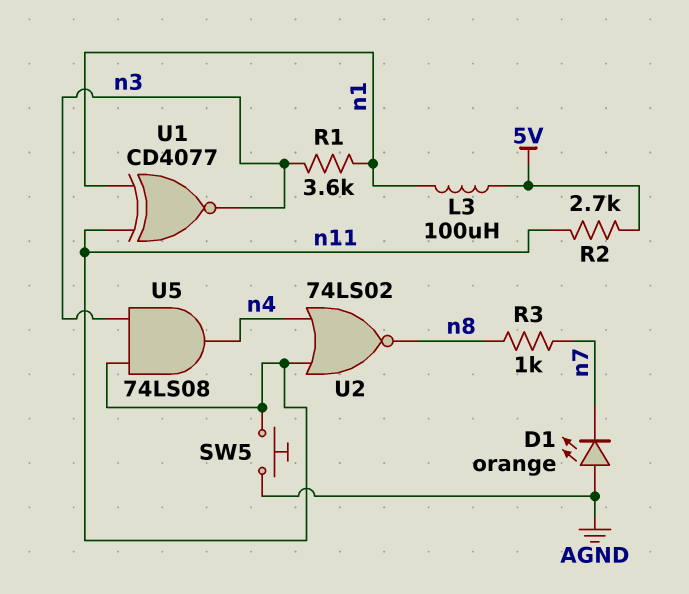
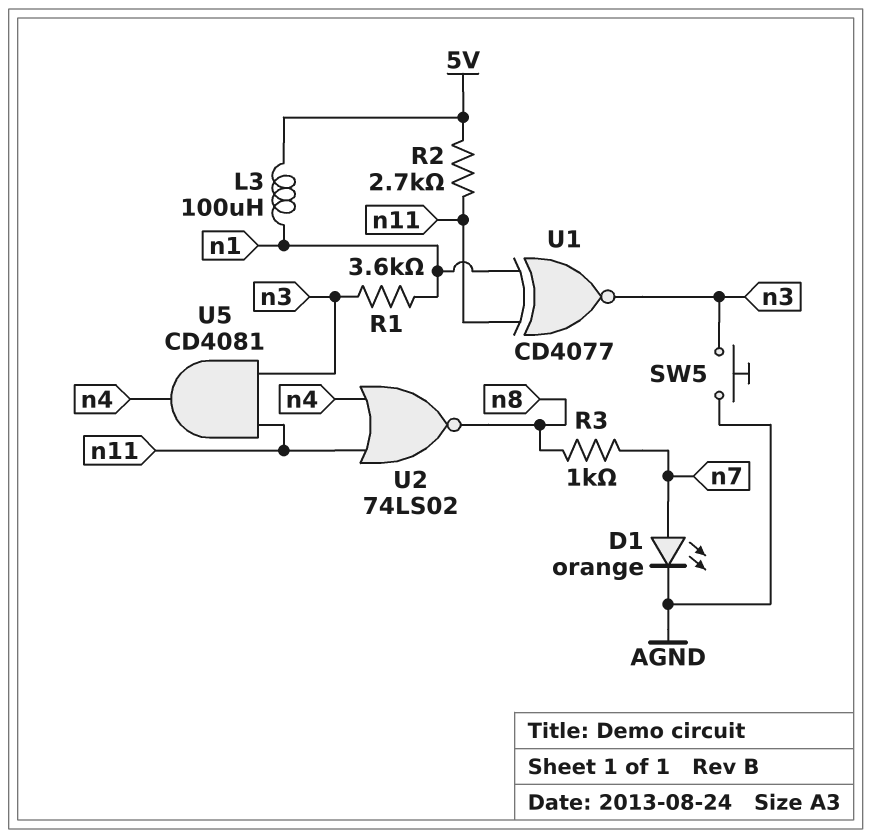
D1: LED orange (A AGND, K n7) -> LED orange (A n7, K AGND)
SW5: button (AGND, n11) -> button (AGND, n3)
U5: AND 74LS08 (in n3, in n11, out n4) -> AND CD4081 (in n3, in n11, out n4)

